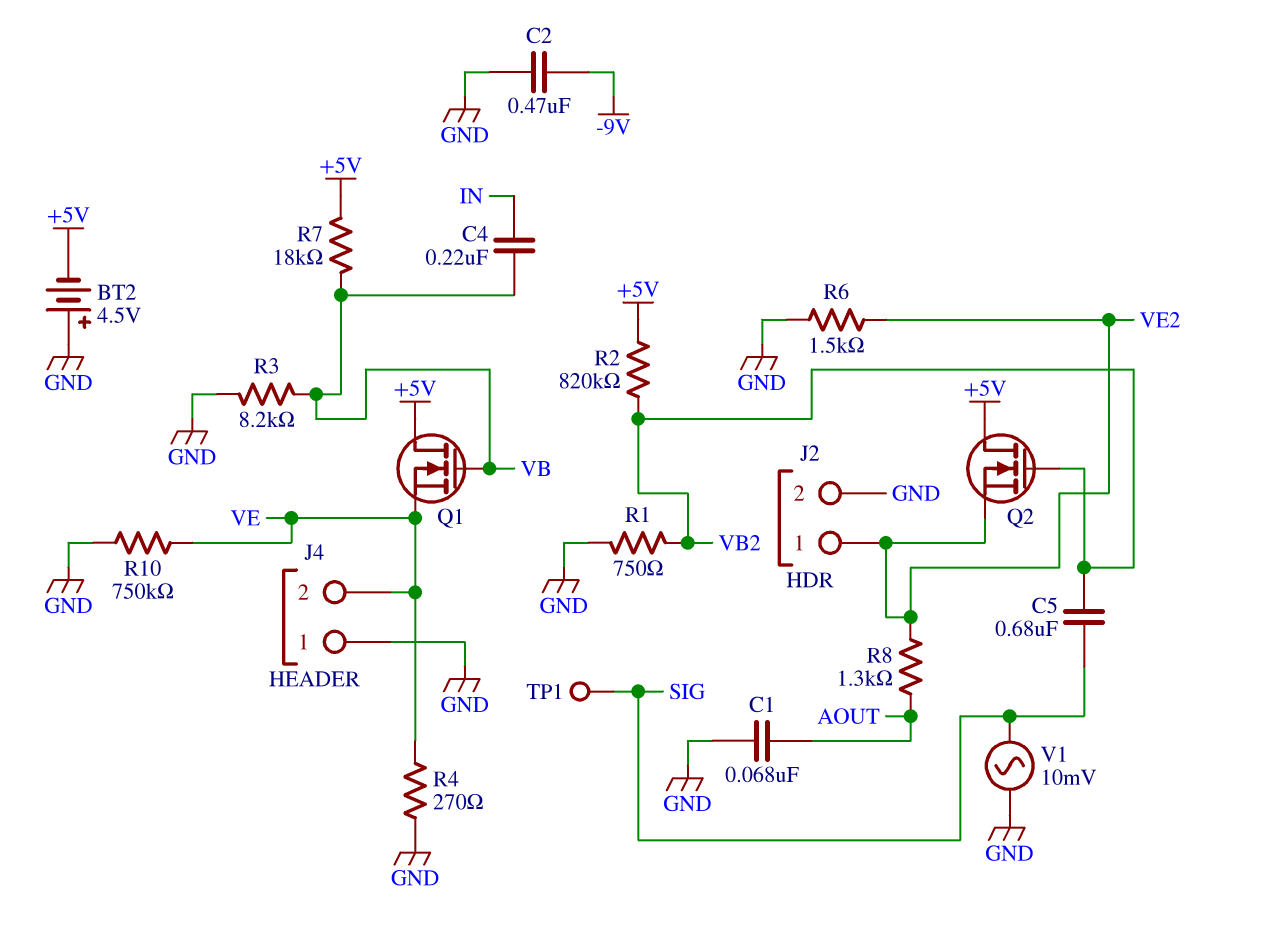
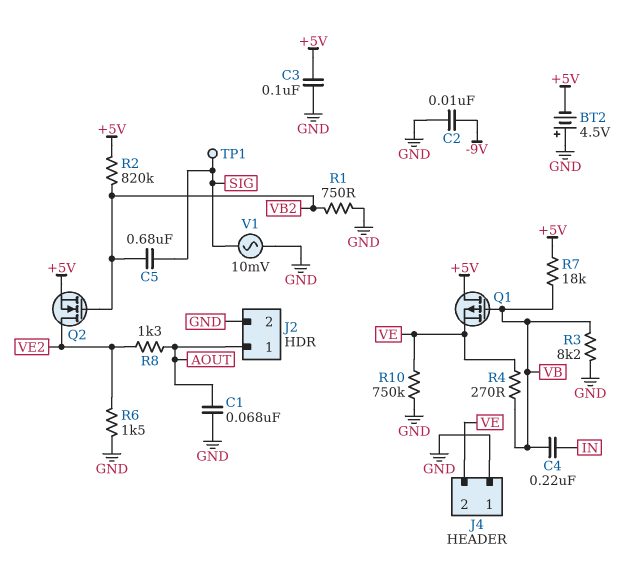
C2: 470nF (-9V, GND) -> 10nF (-9V, GND)
C3: none -> 100nF (+5V, GND)
J2 pin 1: VE2 -> AOUT
Q1: NMOS (G VB, D +5V, S VE) -> PMOS (G VB, D +5V, S VE)
Q2: NMOS (G VB2, D +5V, S VE2) -> NMOS (G VB2, D VE2, S +5V)
R4: 270 (GND, VE) -> 270 (VB, VE)

